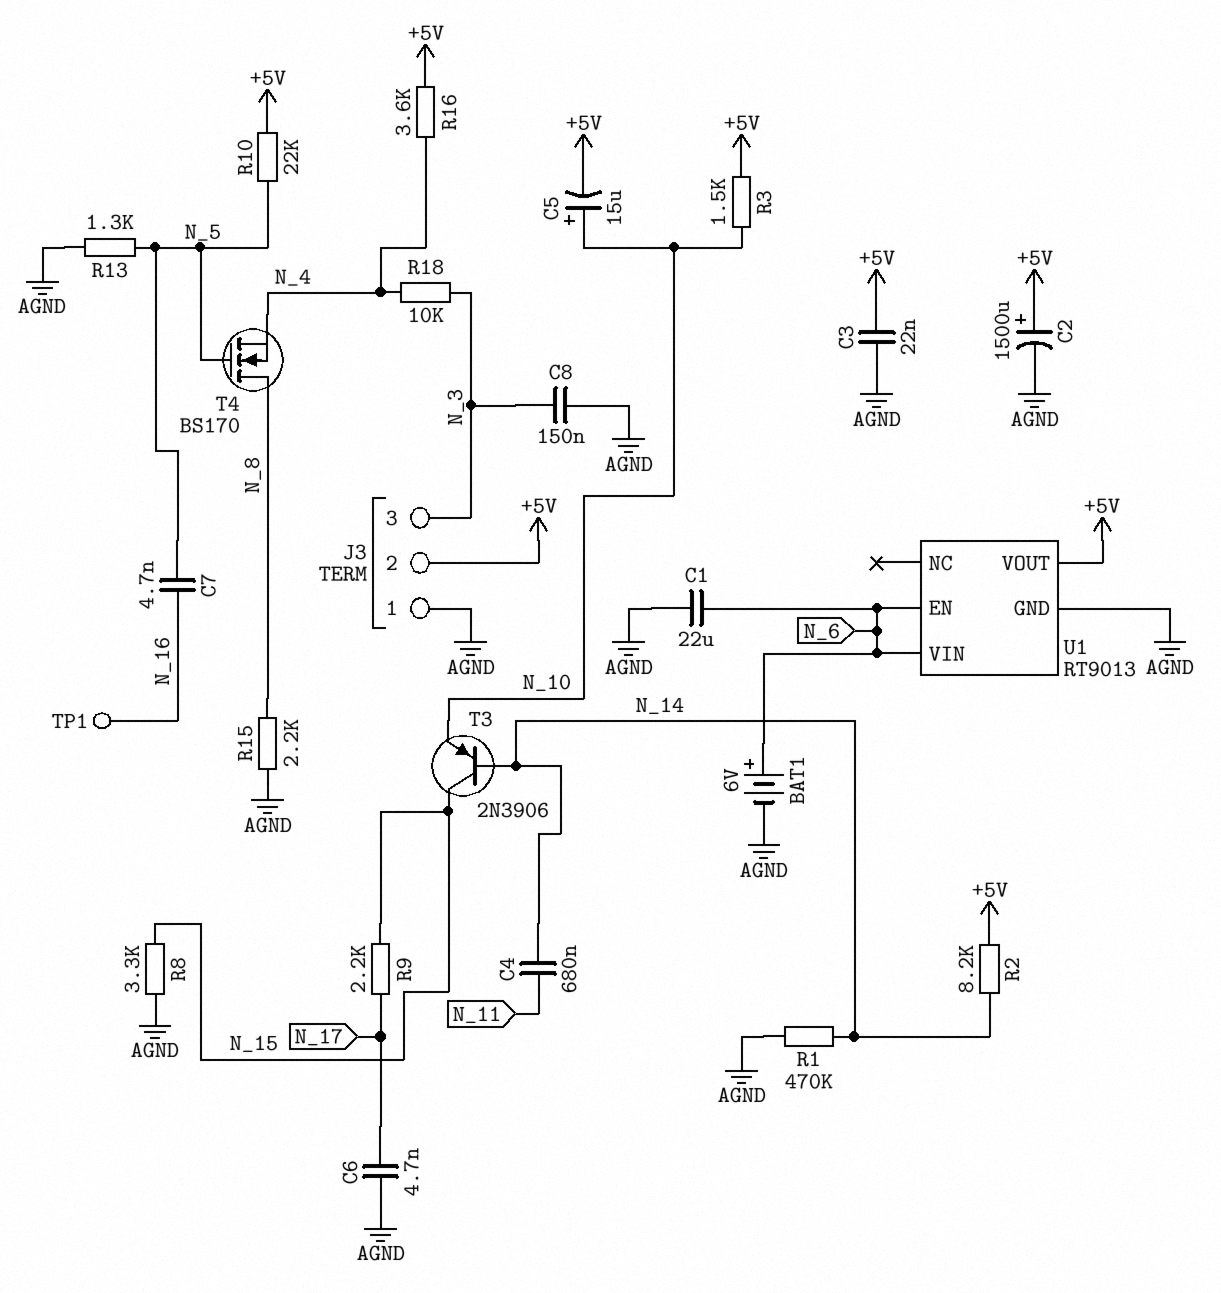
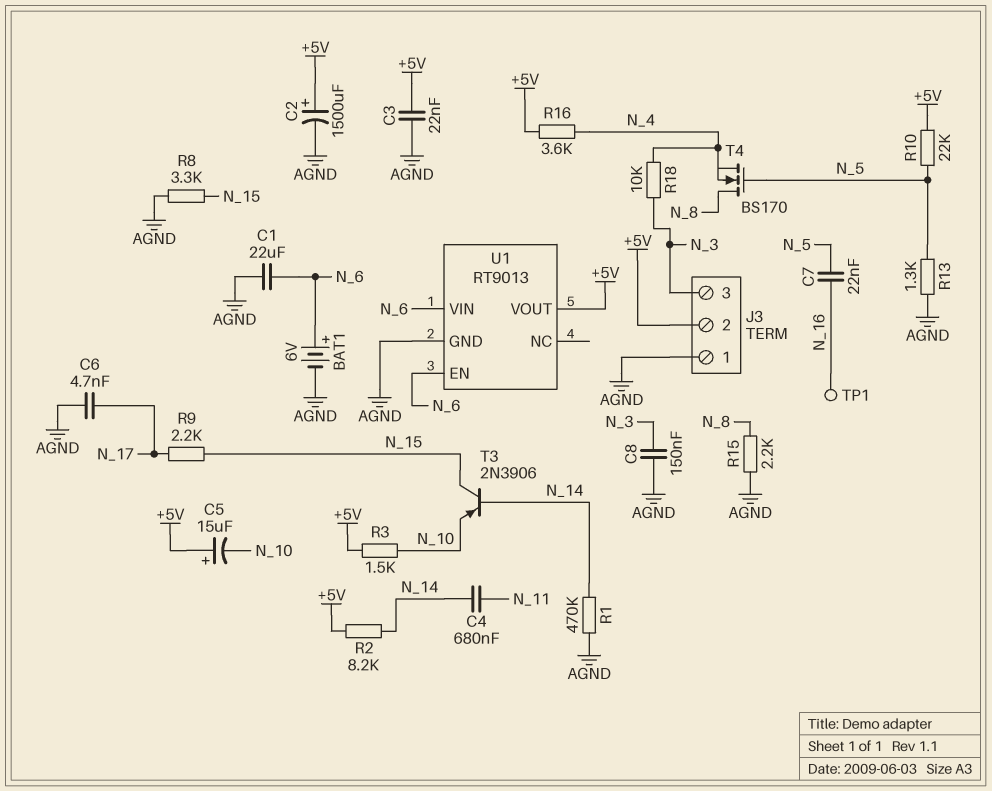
C5: 15uF (plus N_10, minus +5V) -> 15uF (plus +5V, minus N_10)
C7: 4.7nF (N_5, N_16) -> 22nF (N_5, N_16)

